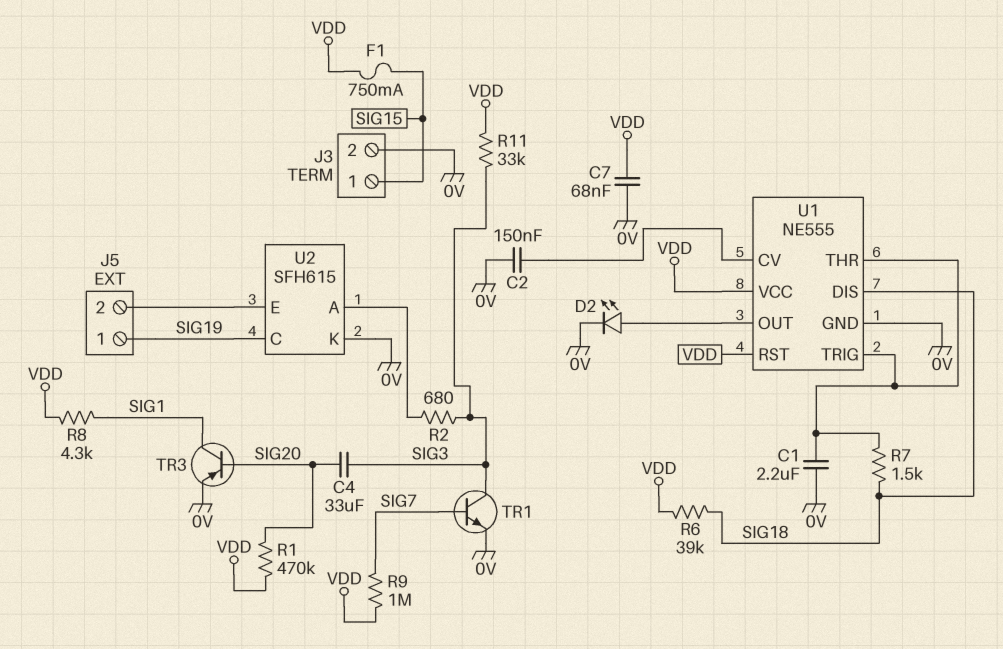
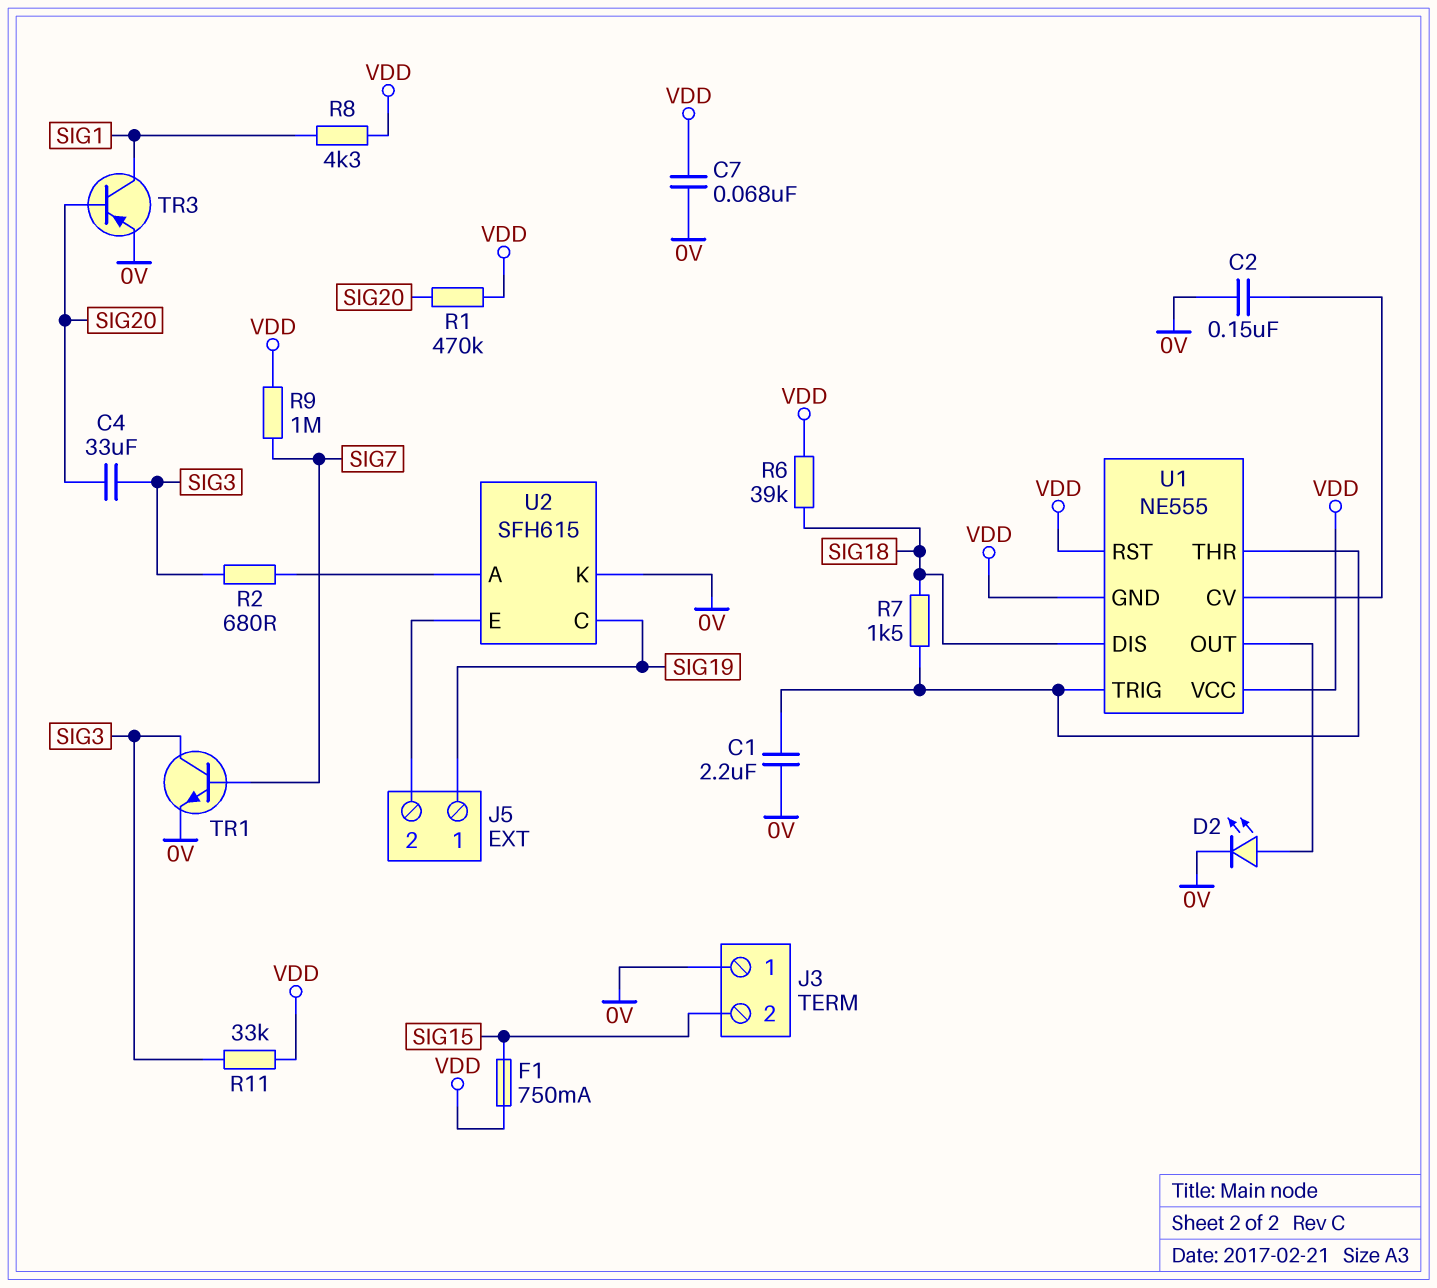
J3 pin 1: SIG15 -> 0V
J3 pin 2: 0V -> SIG15
U1 pin GND: 0V -> VDD

